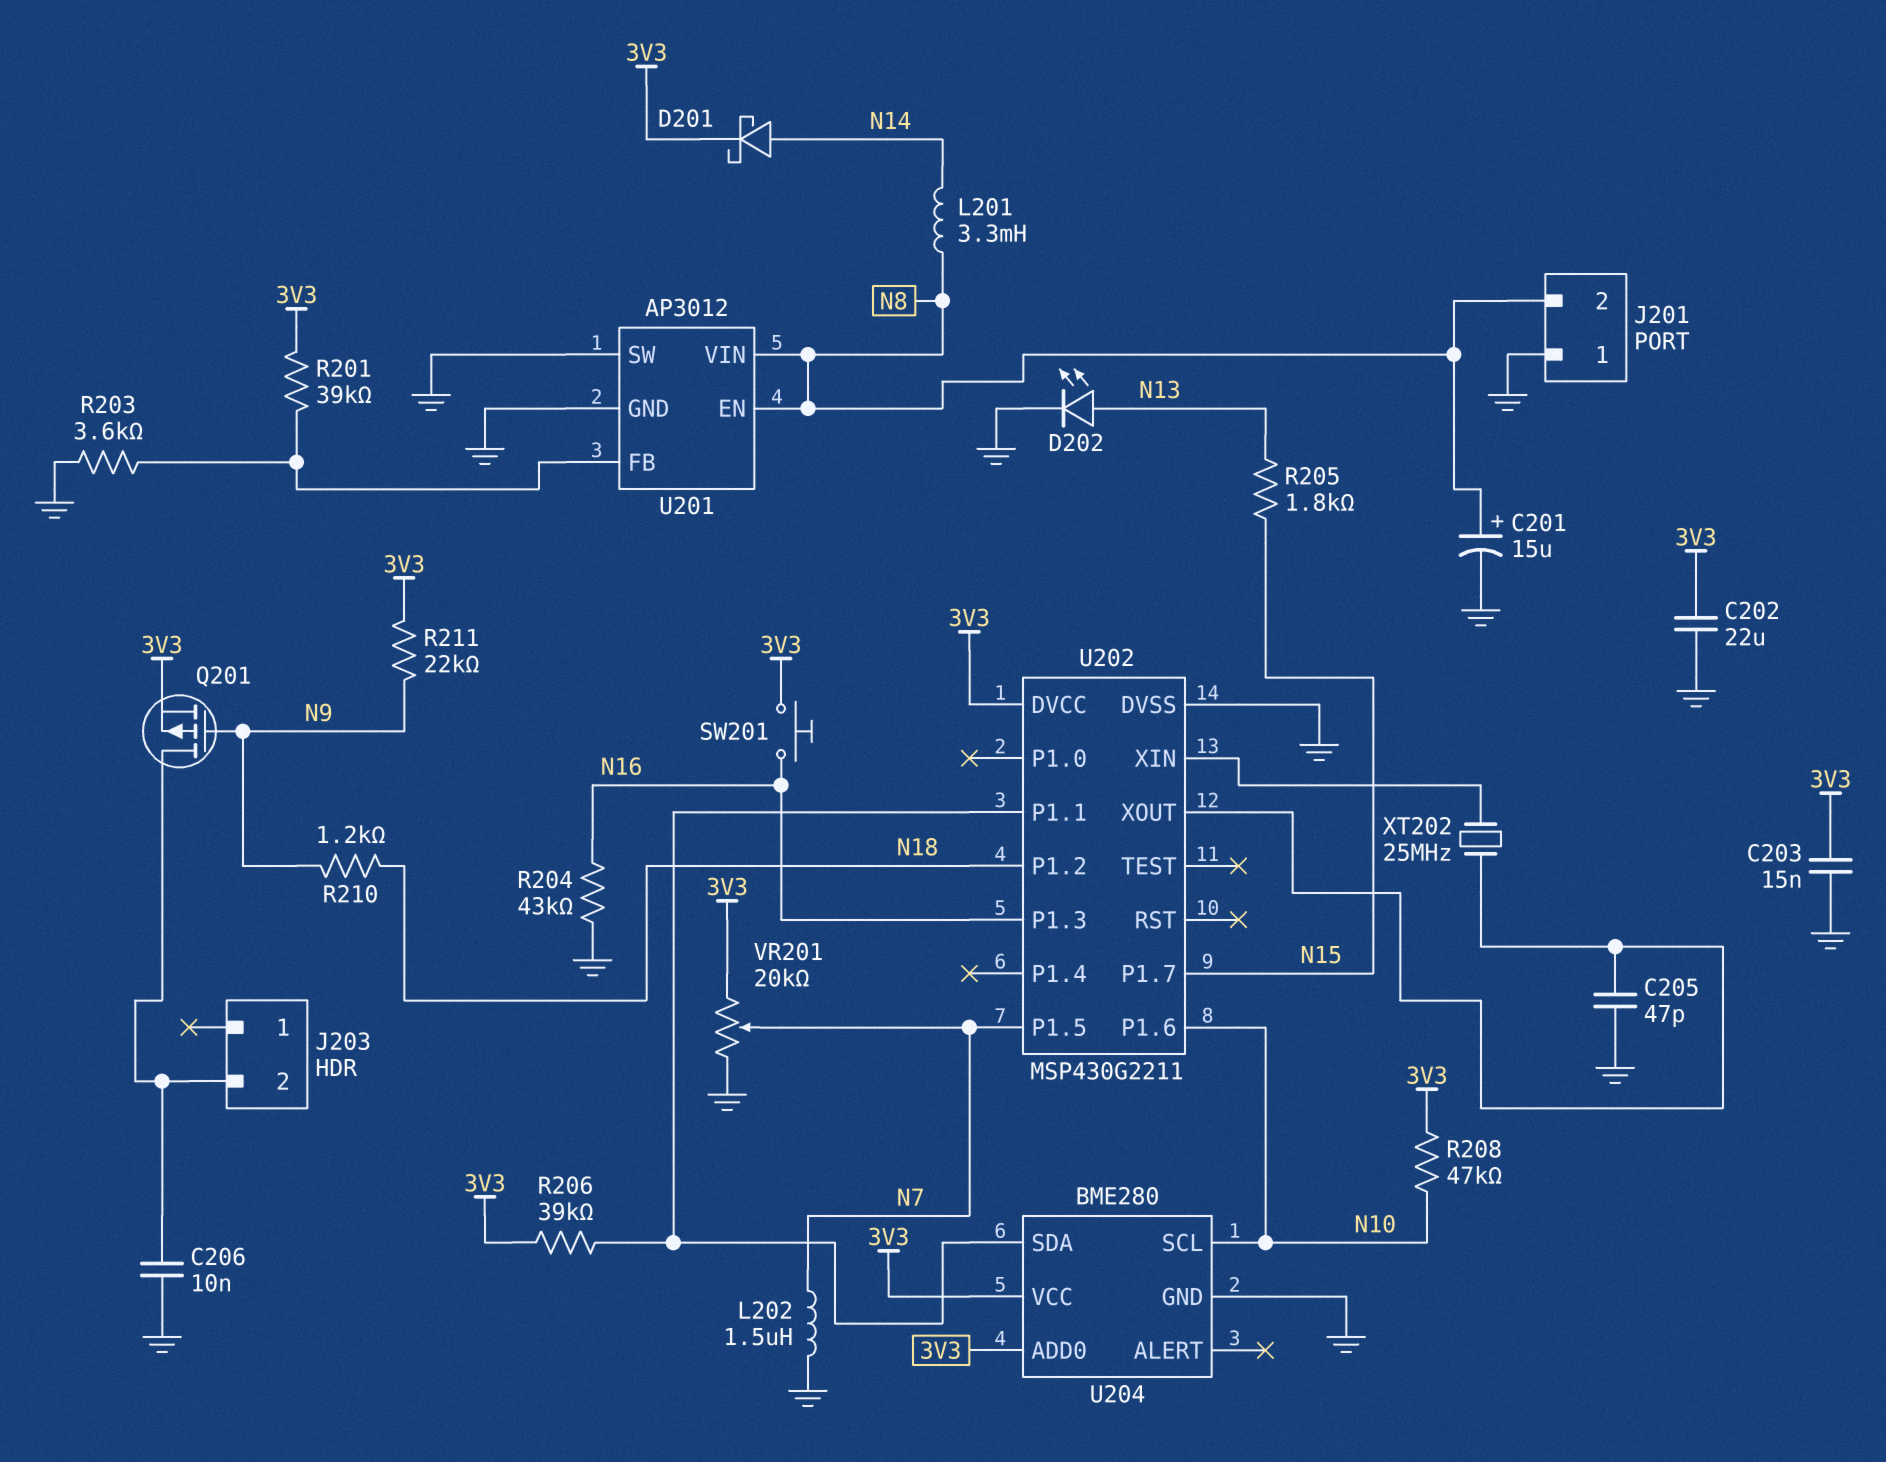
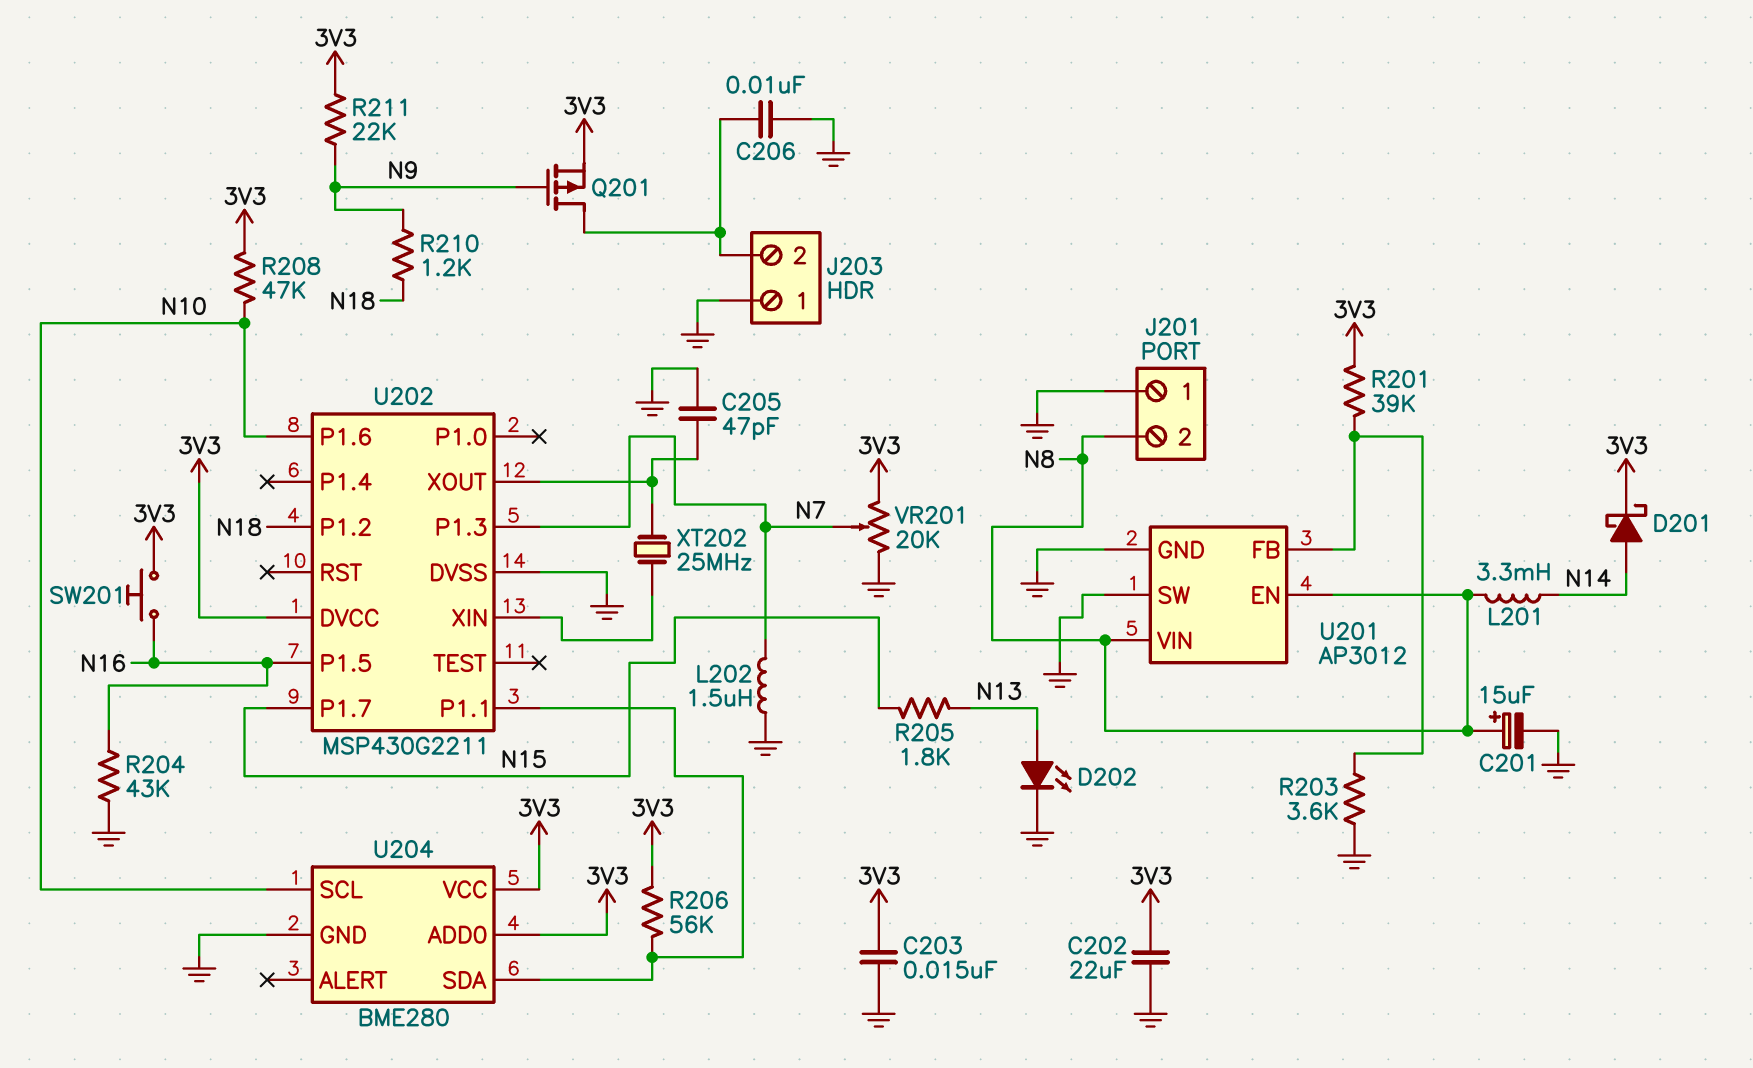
J203 pin 1: none -> GND
R206: 39k (3V3, U202/P1.1) -> 56k (3V3, U202/P1.1)
U202 pin P1.3: N16 -> N7
U202 pin P1.5: N7 -> N16

